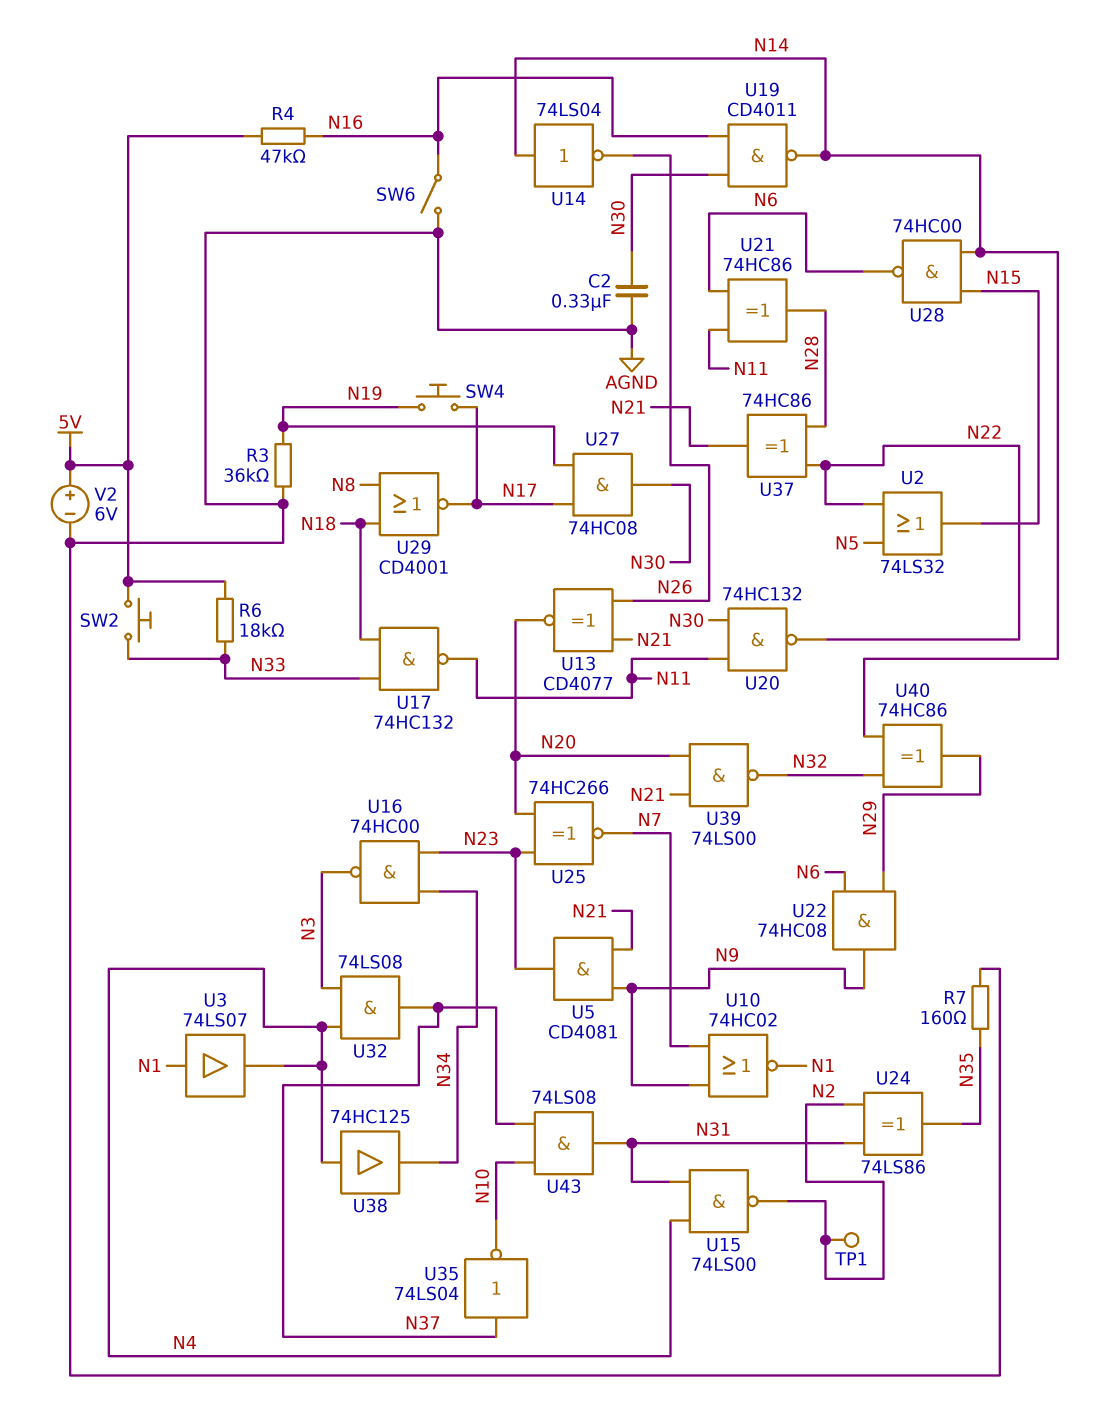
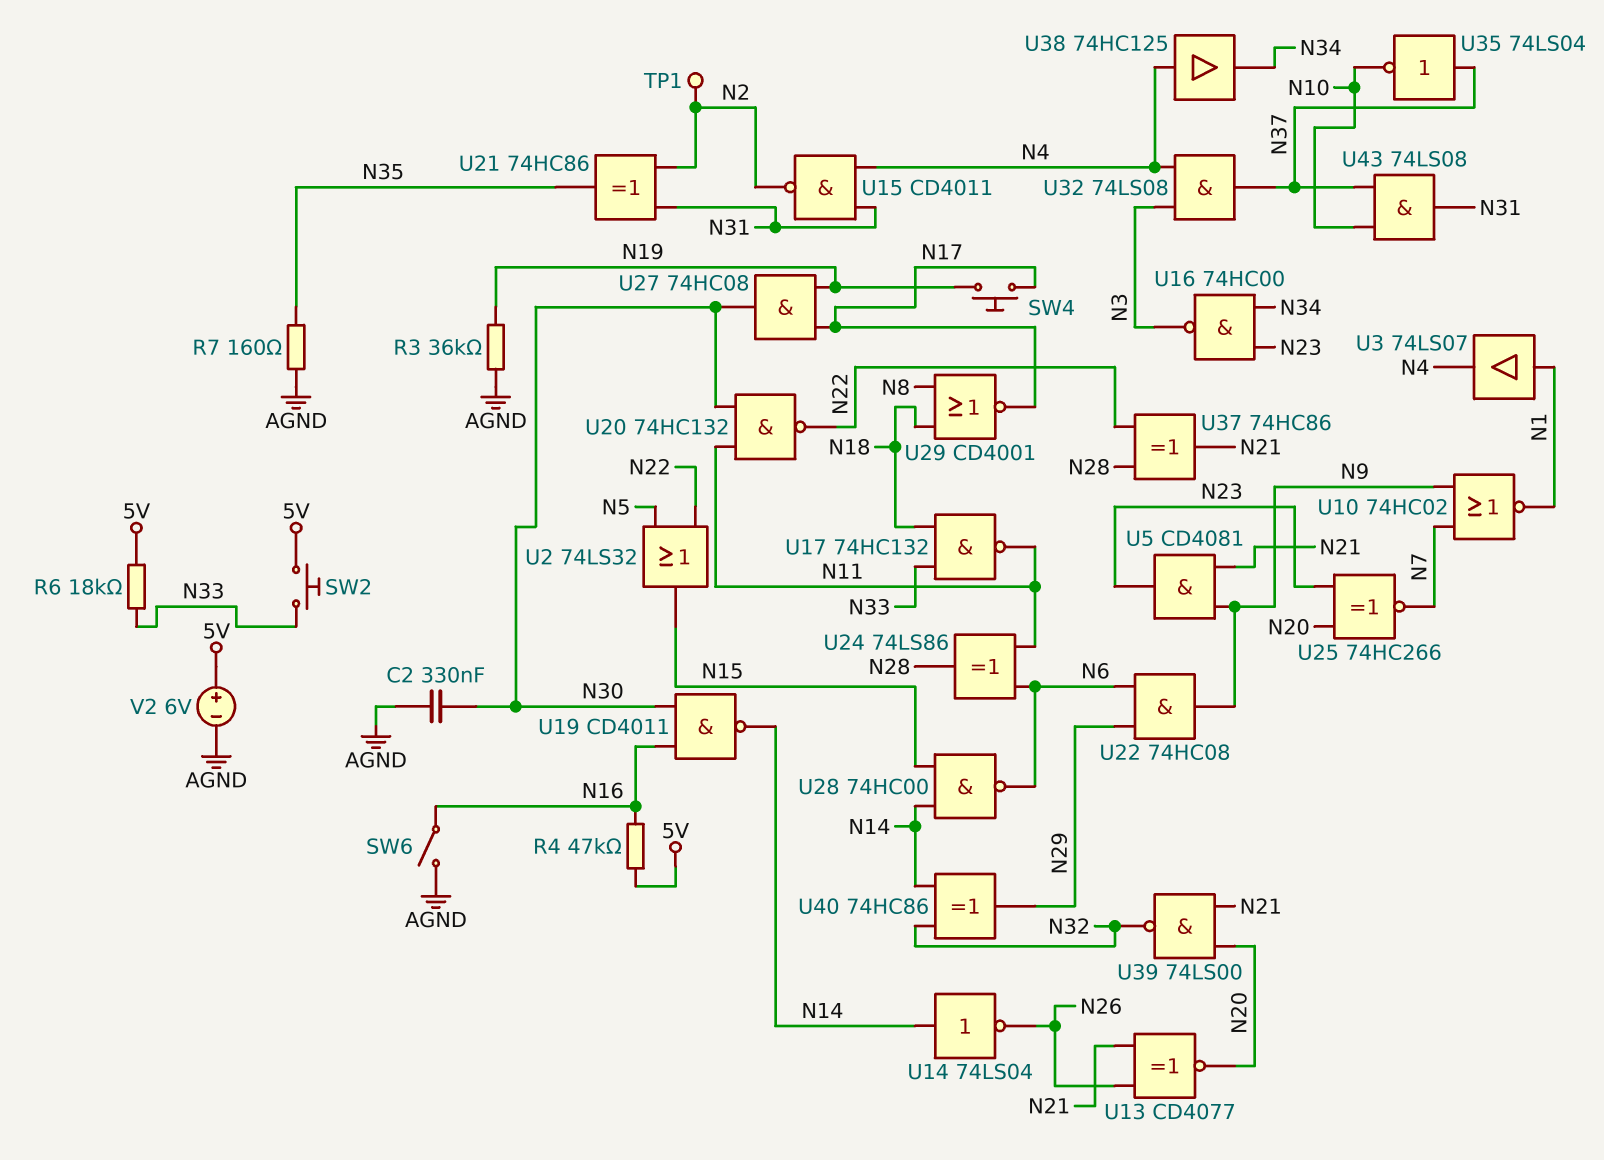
U15: NAND 74LS00 (in N4, in N31, out N2) -> NAND CD4011 (in N4, in N31, out N2)
U21: XOR 74HC86 (in N6, in N11, out N28) -> XOR 74HC86 (in N2, in N31, out N35)
U24: XOR 74LS86 (in N2, in N31, out N35) -> XOR 74LS86 (in N6, in N11, out N28)

